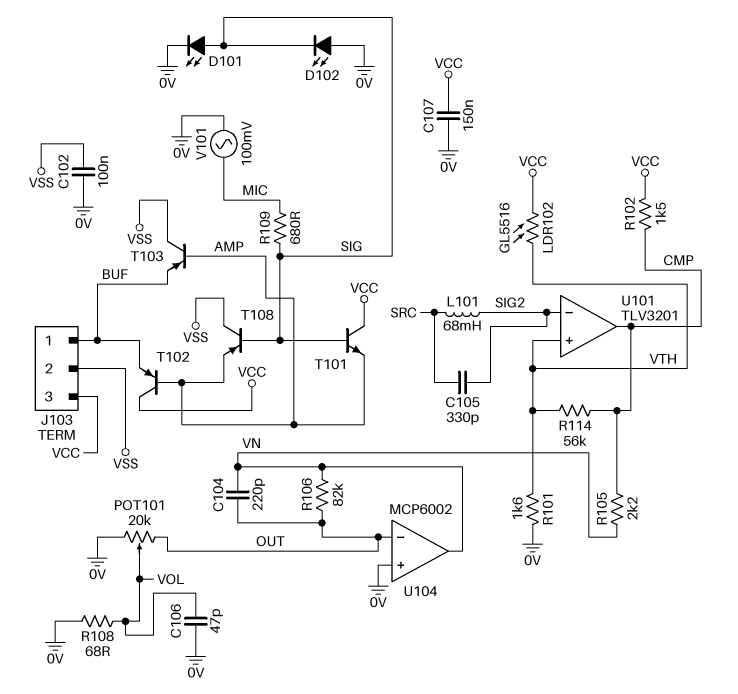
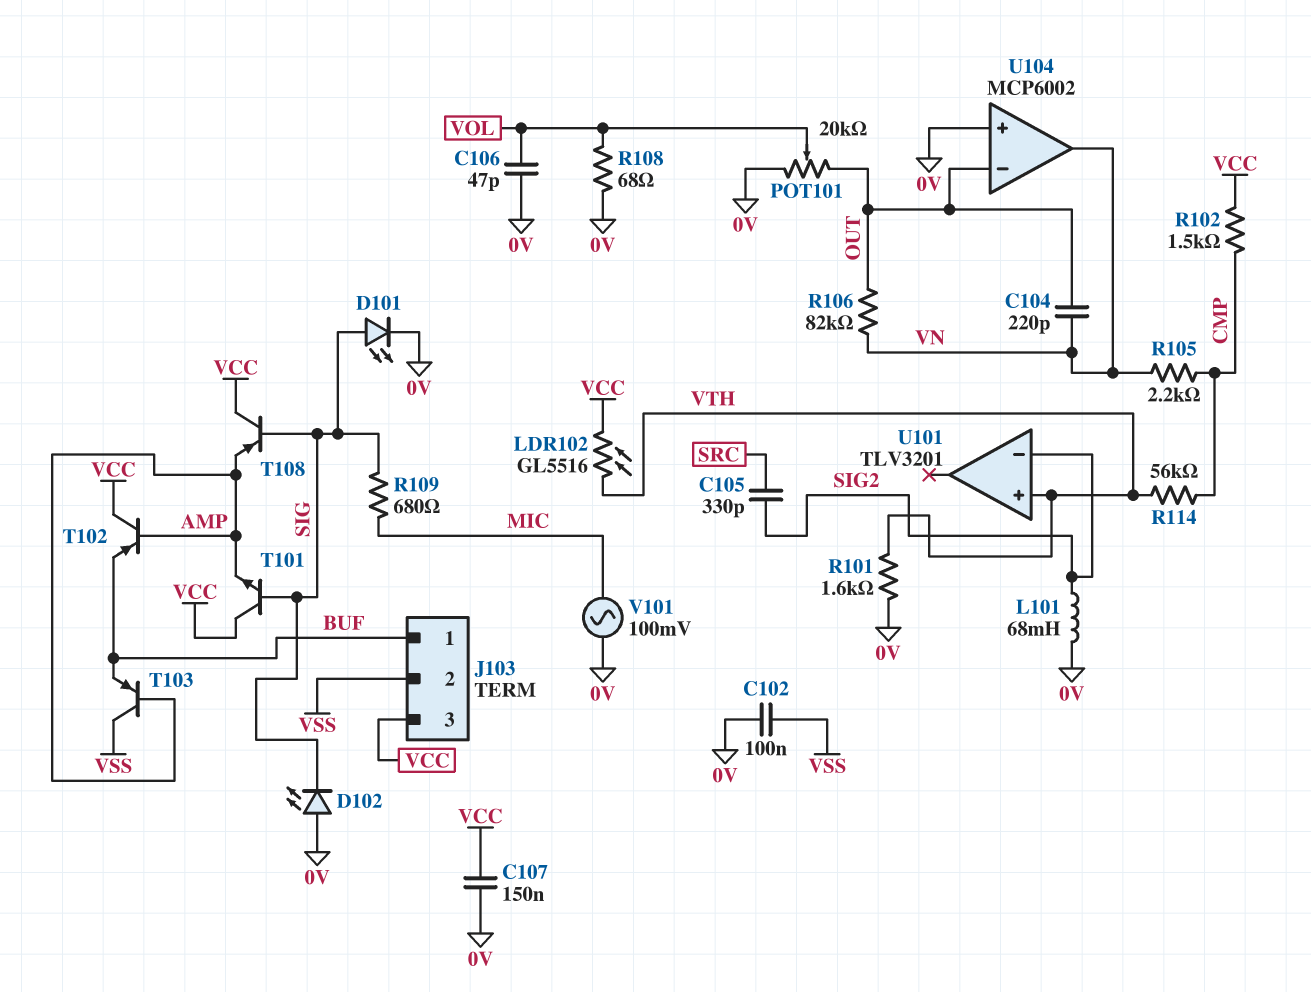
L101: 68mH (SIG2, SRC) -> 68mH (0V, SIG2)
T108: PNP (B SIG, C VSS, E AMP) -> PNP (B SIG, C VCC, E AMP)
U101 pin out: CMP -> none

